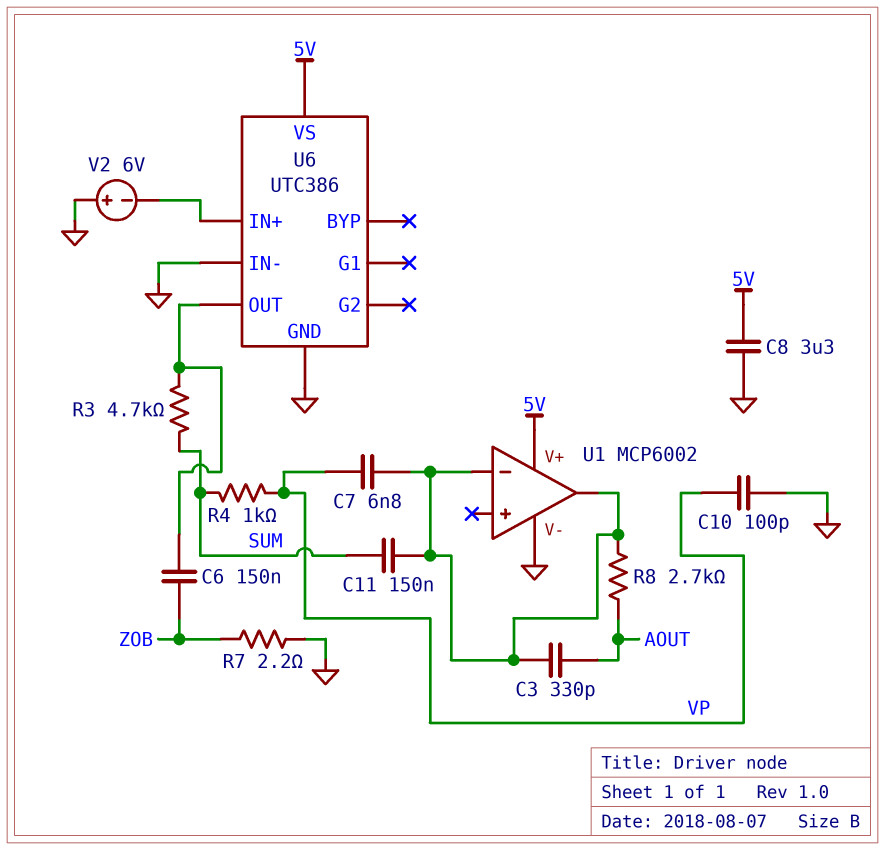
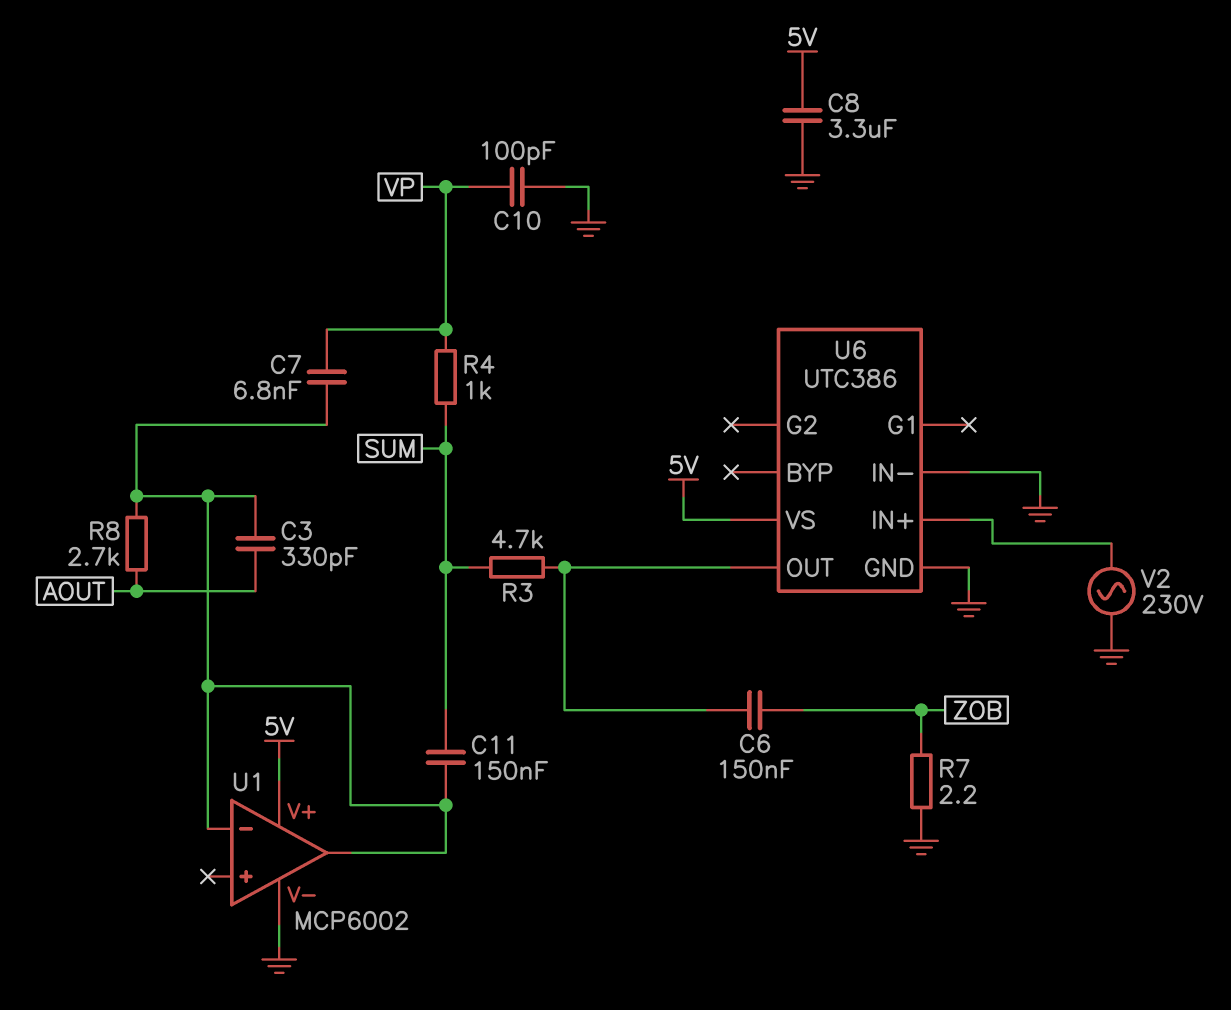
V2: 6V (plus GND, minus U6/IN+) -> AC 230V (GND, U6/IN+)

